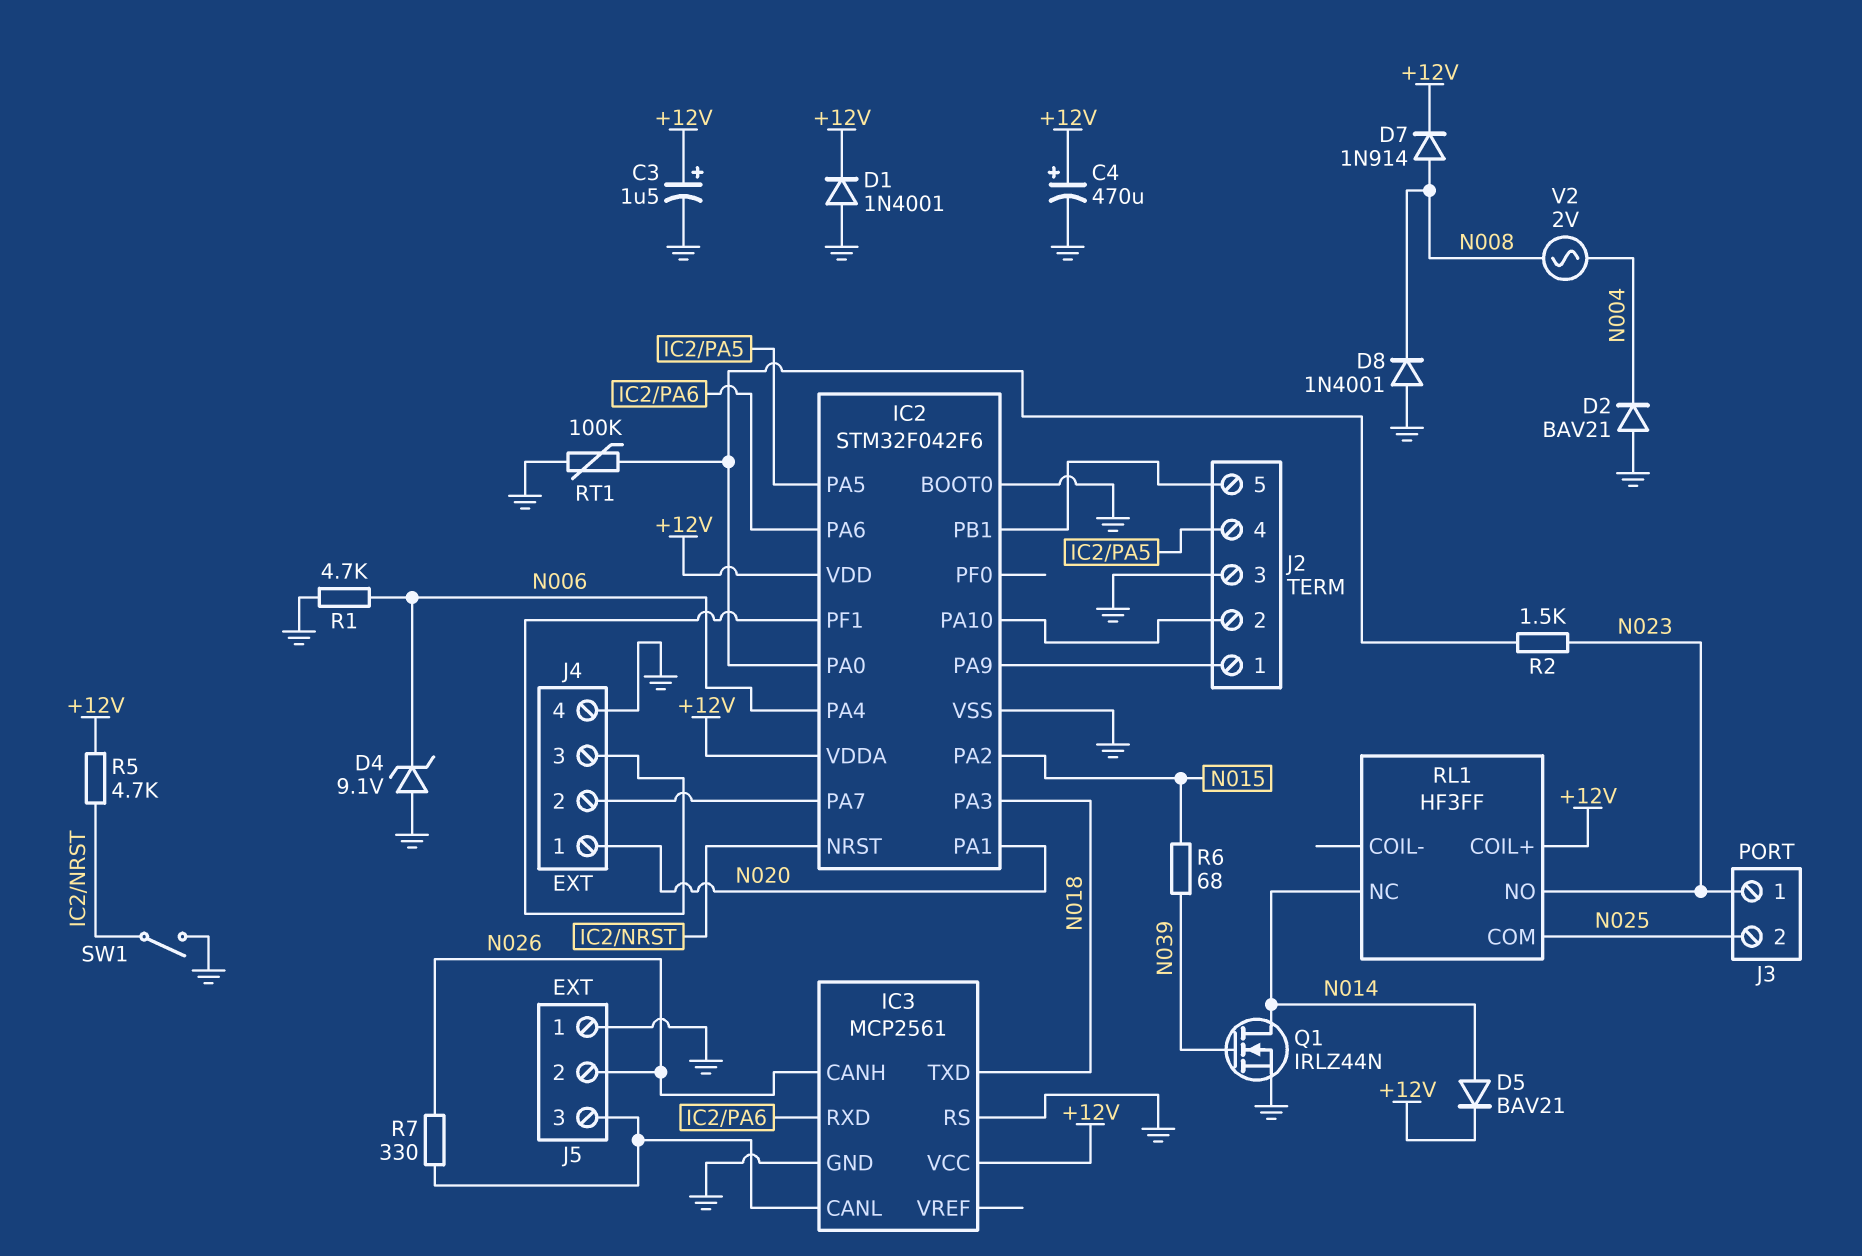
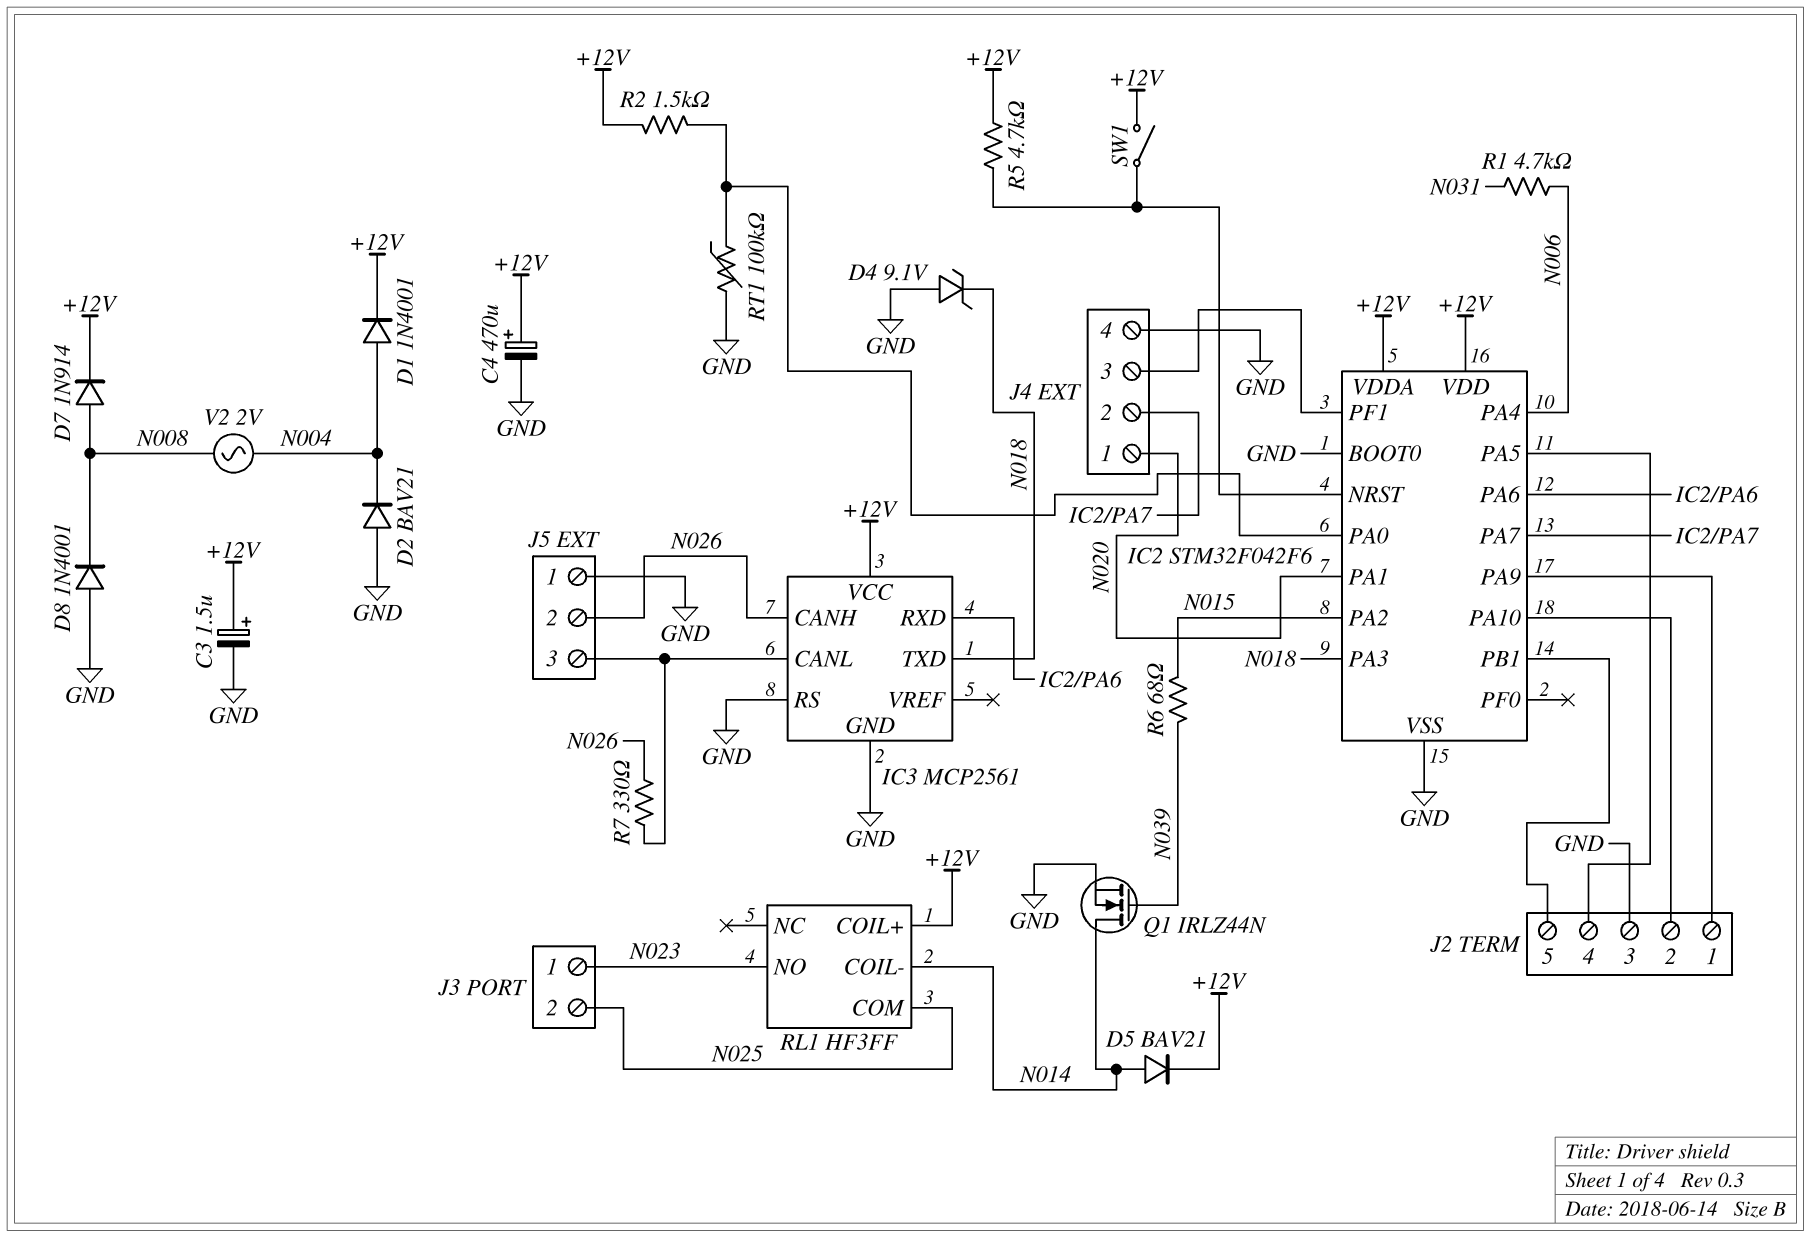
D1: diode 1N4001 (A GND, K +12V) -> diode 1N4001 (A N004, K +12V)
D4: zener 9.1V (A GND, K N006) -> zener 9.1V (A GND, K N018)
R1: 4.7k (GND, N006) -> 4.7k (N006, N031)
R2: 1.5k (IC2/PA0, N023) -> 1.5k (+12V, IC2/PA0)
RL1 pin COIL-: none -> N014
RL1 pin NC: N014 -> none
SW1: switch (GND, IC2/NRST) -> switch (+12V, IC2/NRST)

